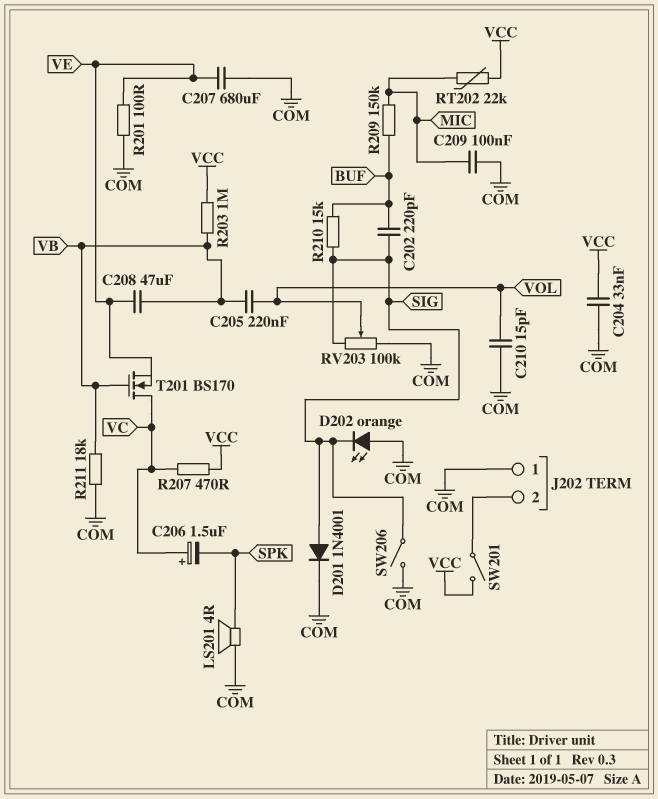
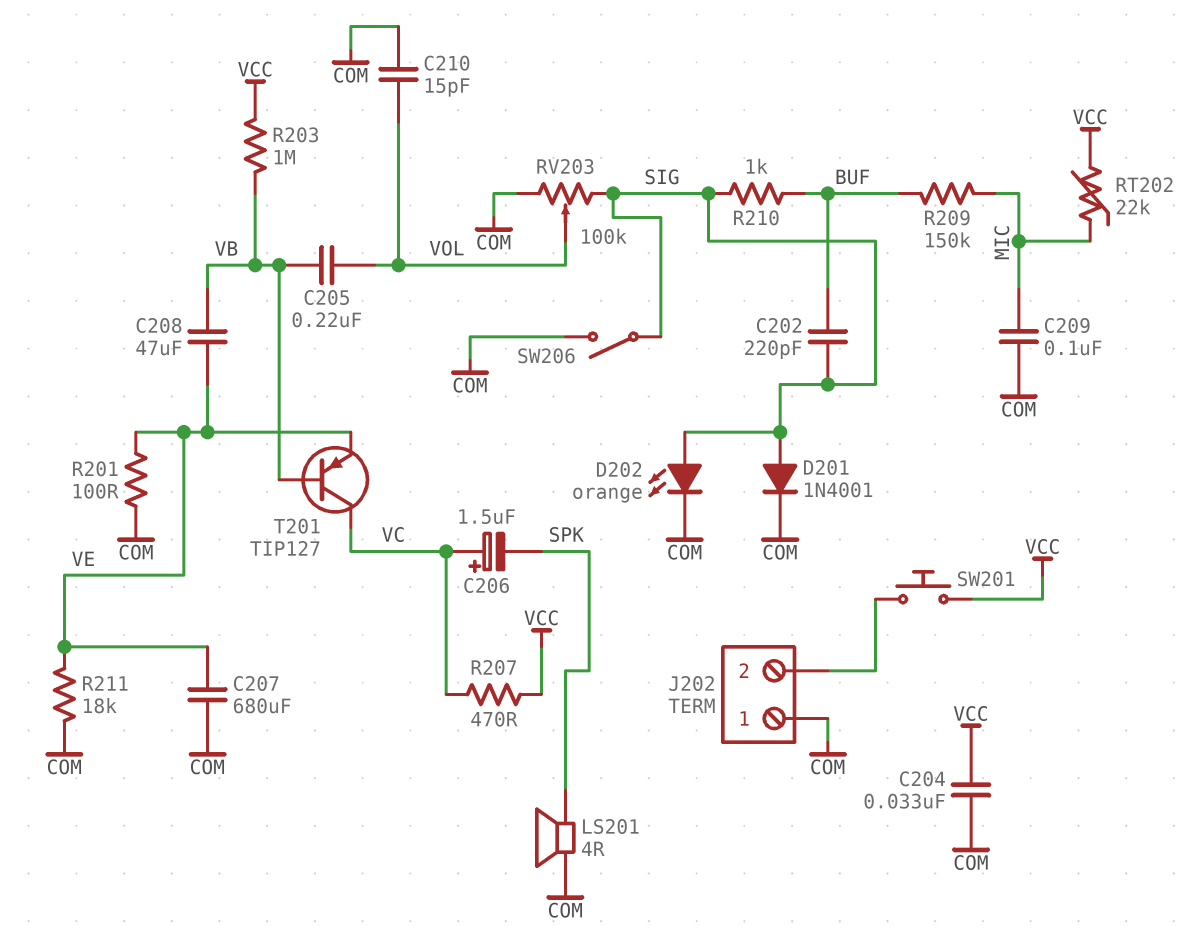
D202: LED orange (A COM, K SIG) -> LED orange (A SIG, K COM)
R210: 15k (BUF, SIG) -> 1k (BUF, SIG)
R211: 18k (COM, VB) -> 18k (COM, VE)
SW201: switch (J202/2, VCC) -> button (J202/2, VCC)
T201: NMOS BS170 (G VB, D VC, S VE) -> PNP TIP127 (B VB, C VC, E VE)

